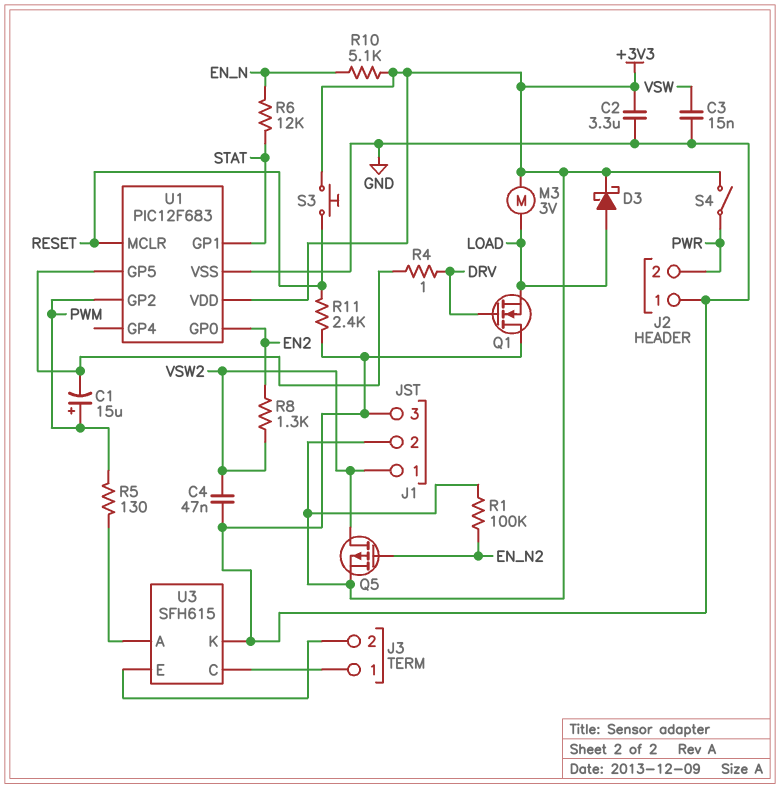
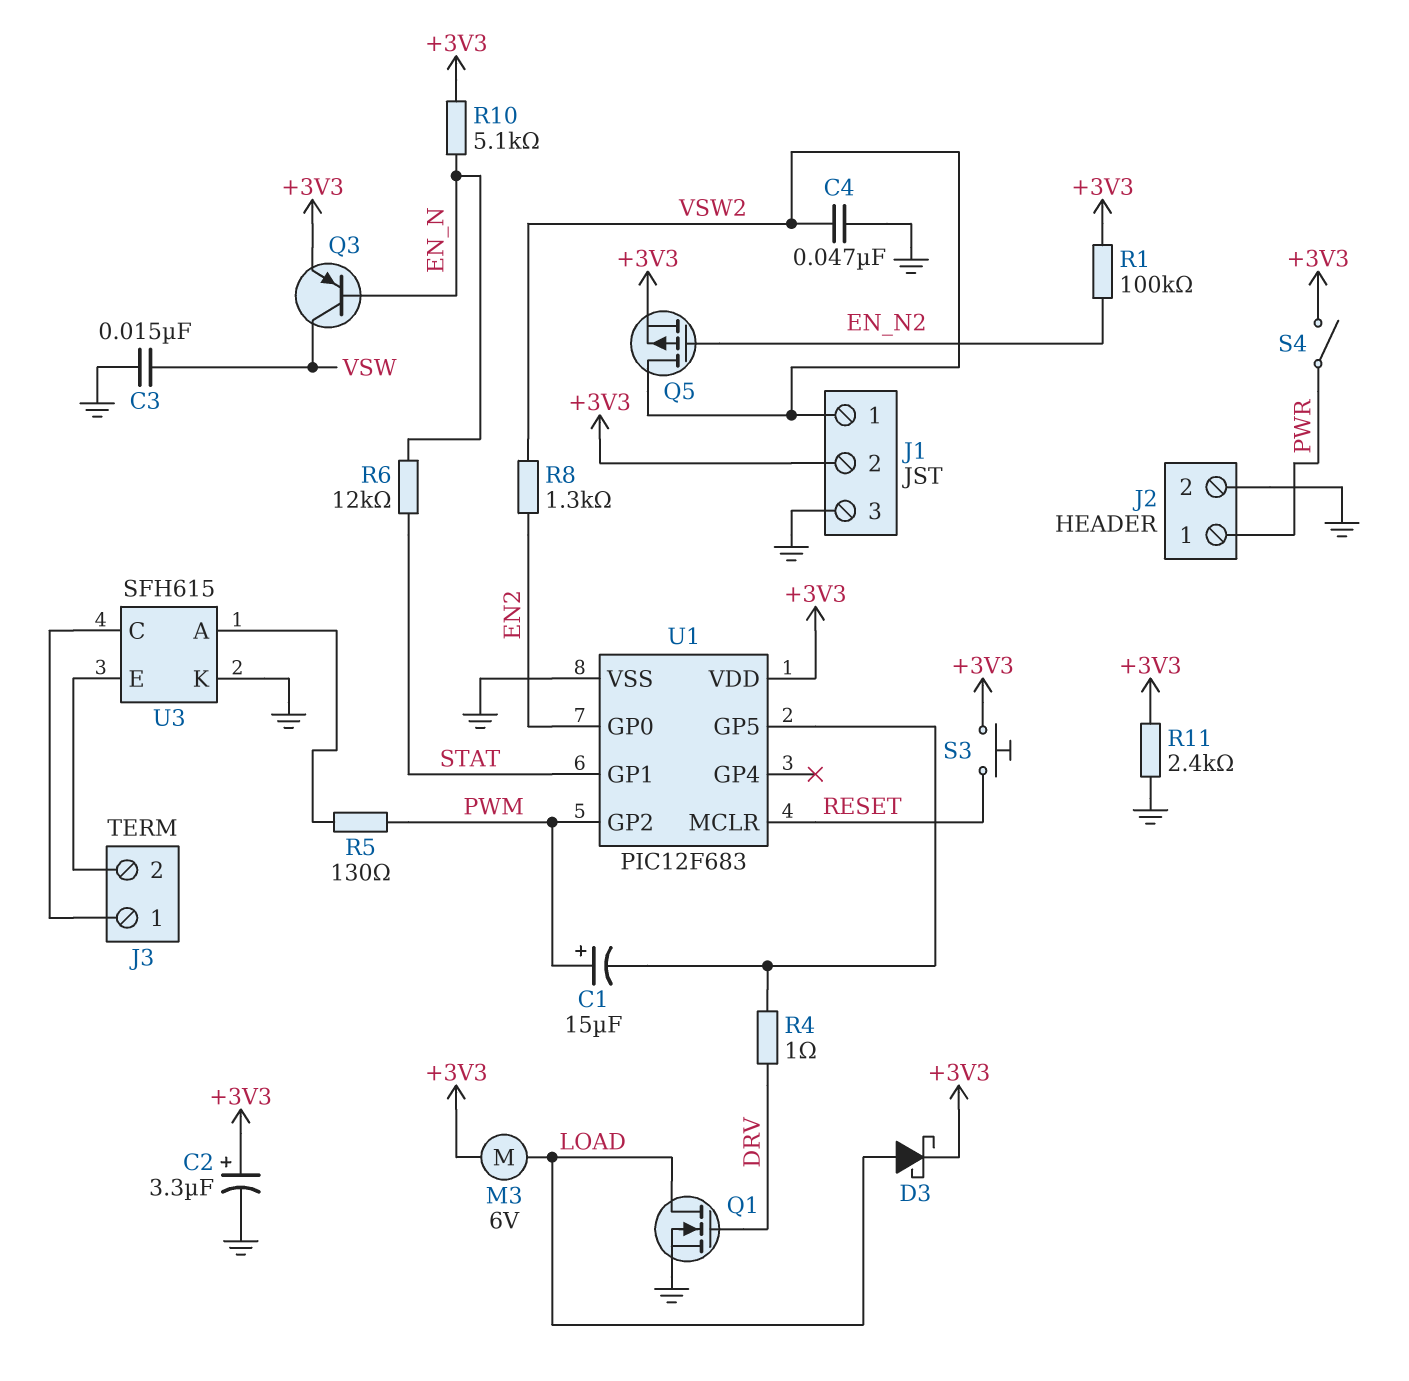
C2: 3.3uF (+3V3, GND) -> 3.3uF (plus +3V3, minus GND)
J2 pin 1: GND -> PWR
J2 pin 2: PWR -> GND
M3: motor 3V (+3V3, LOAD) -> motor 6V (+3V3, LOAD)
Q1: NMOS (G DRV, D GND, S LOAD) -> NMOS (G DRV, D LOAD, S GND)
Q3: none -> PNP (B EN_N, C VSW, E +3V3)
R11: 2.4k (GND, RESET) -> 2.4k (+3V3, GND)

